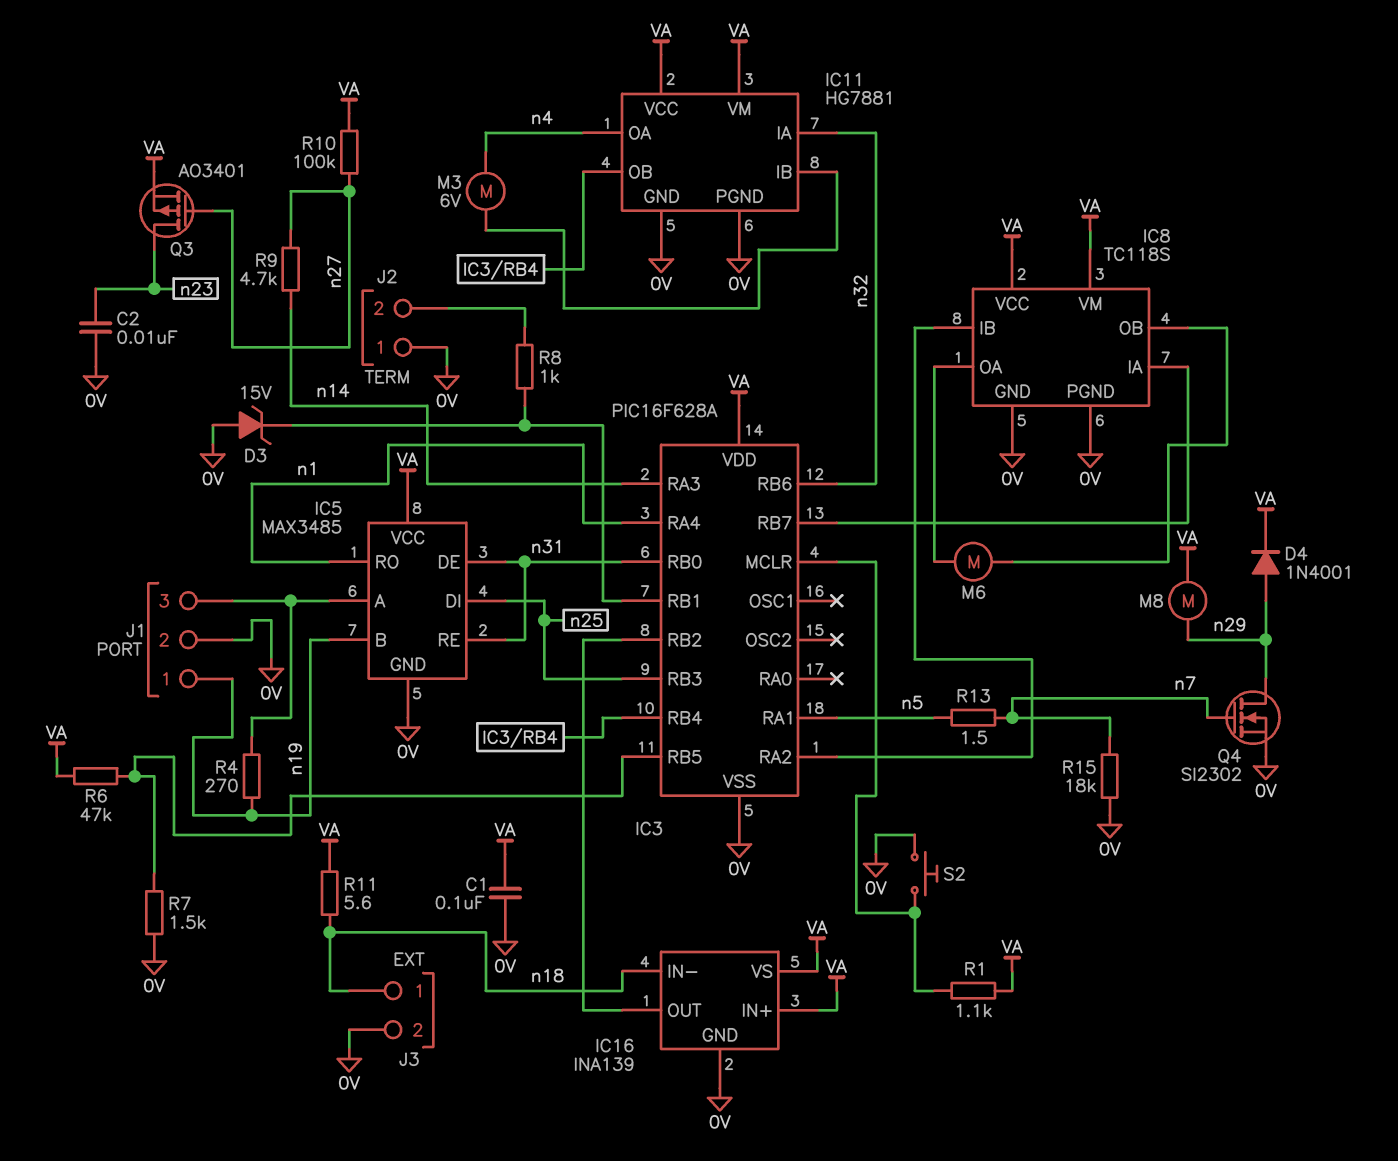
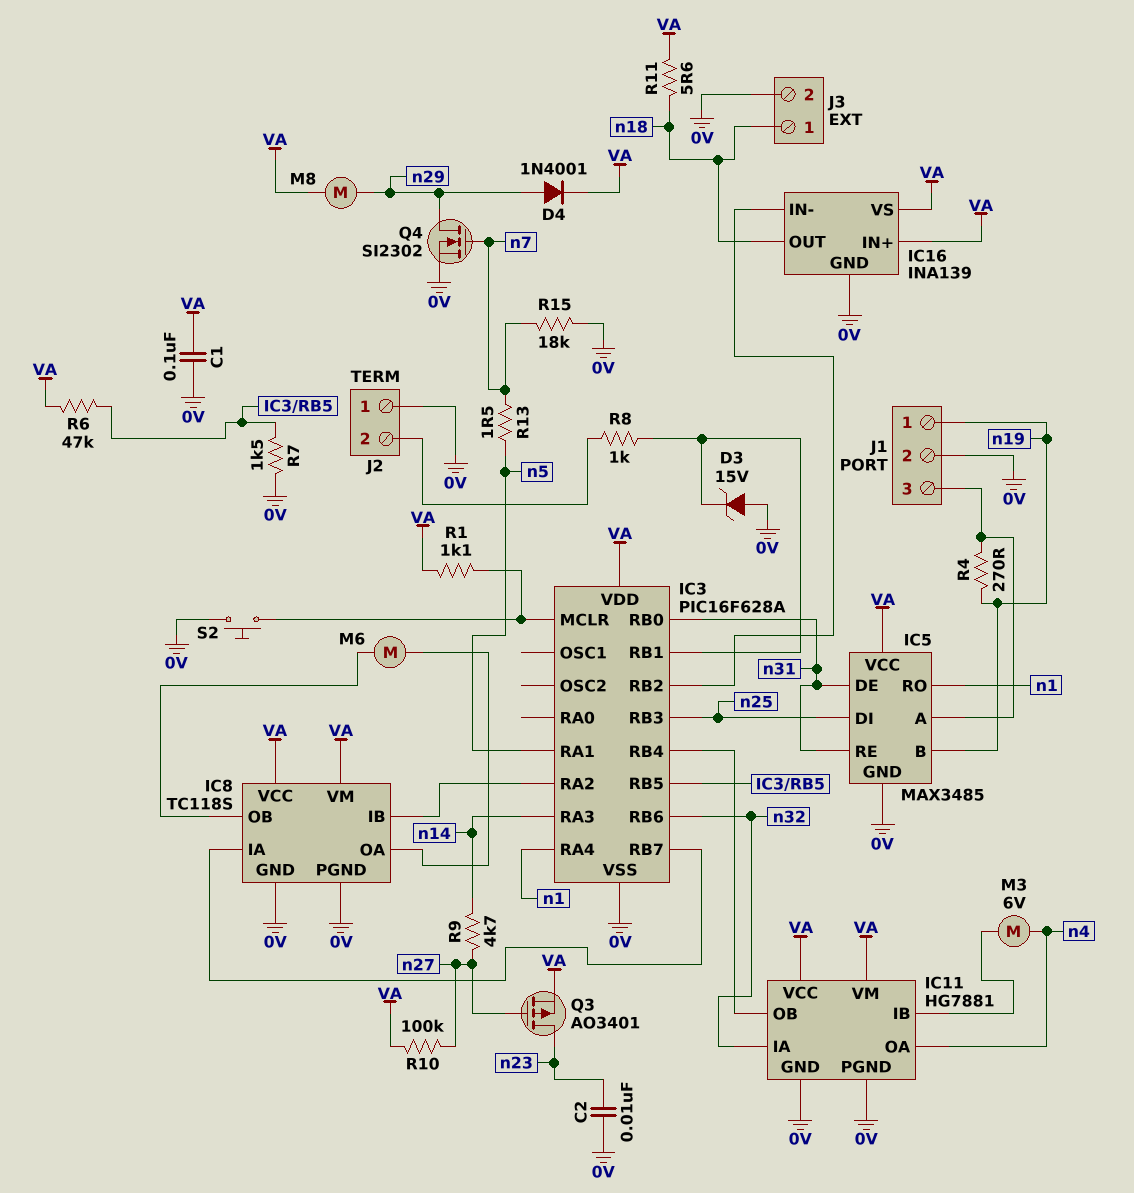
IC16 pin IN-: n18 -> IC3/RB2
IC16 pin OUT: IC3/RB2 -> n18

